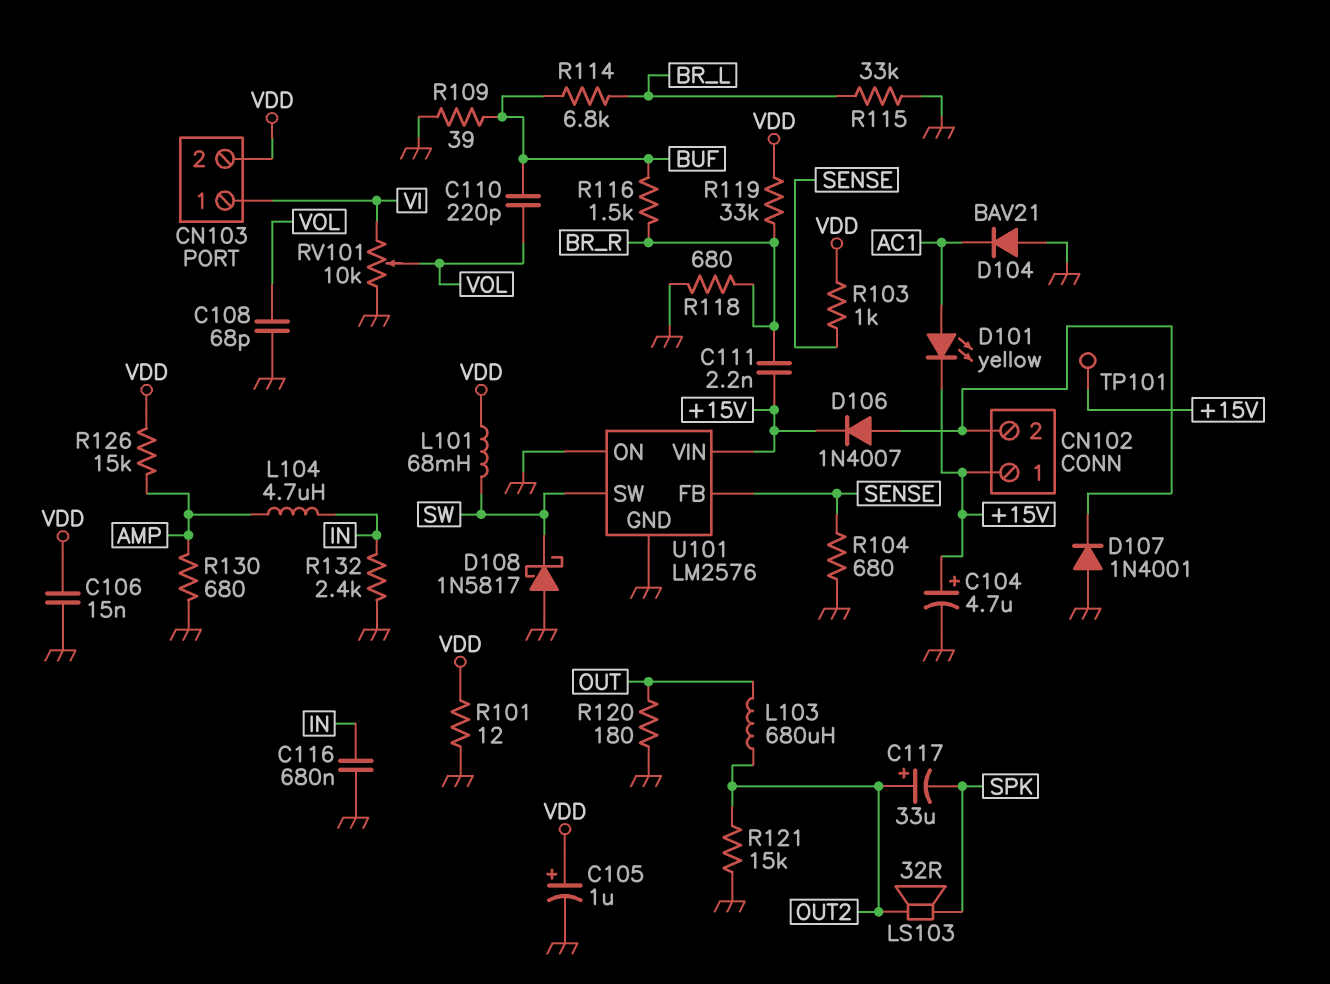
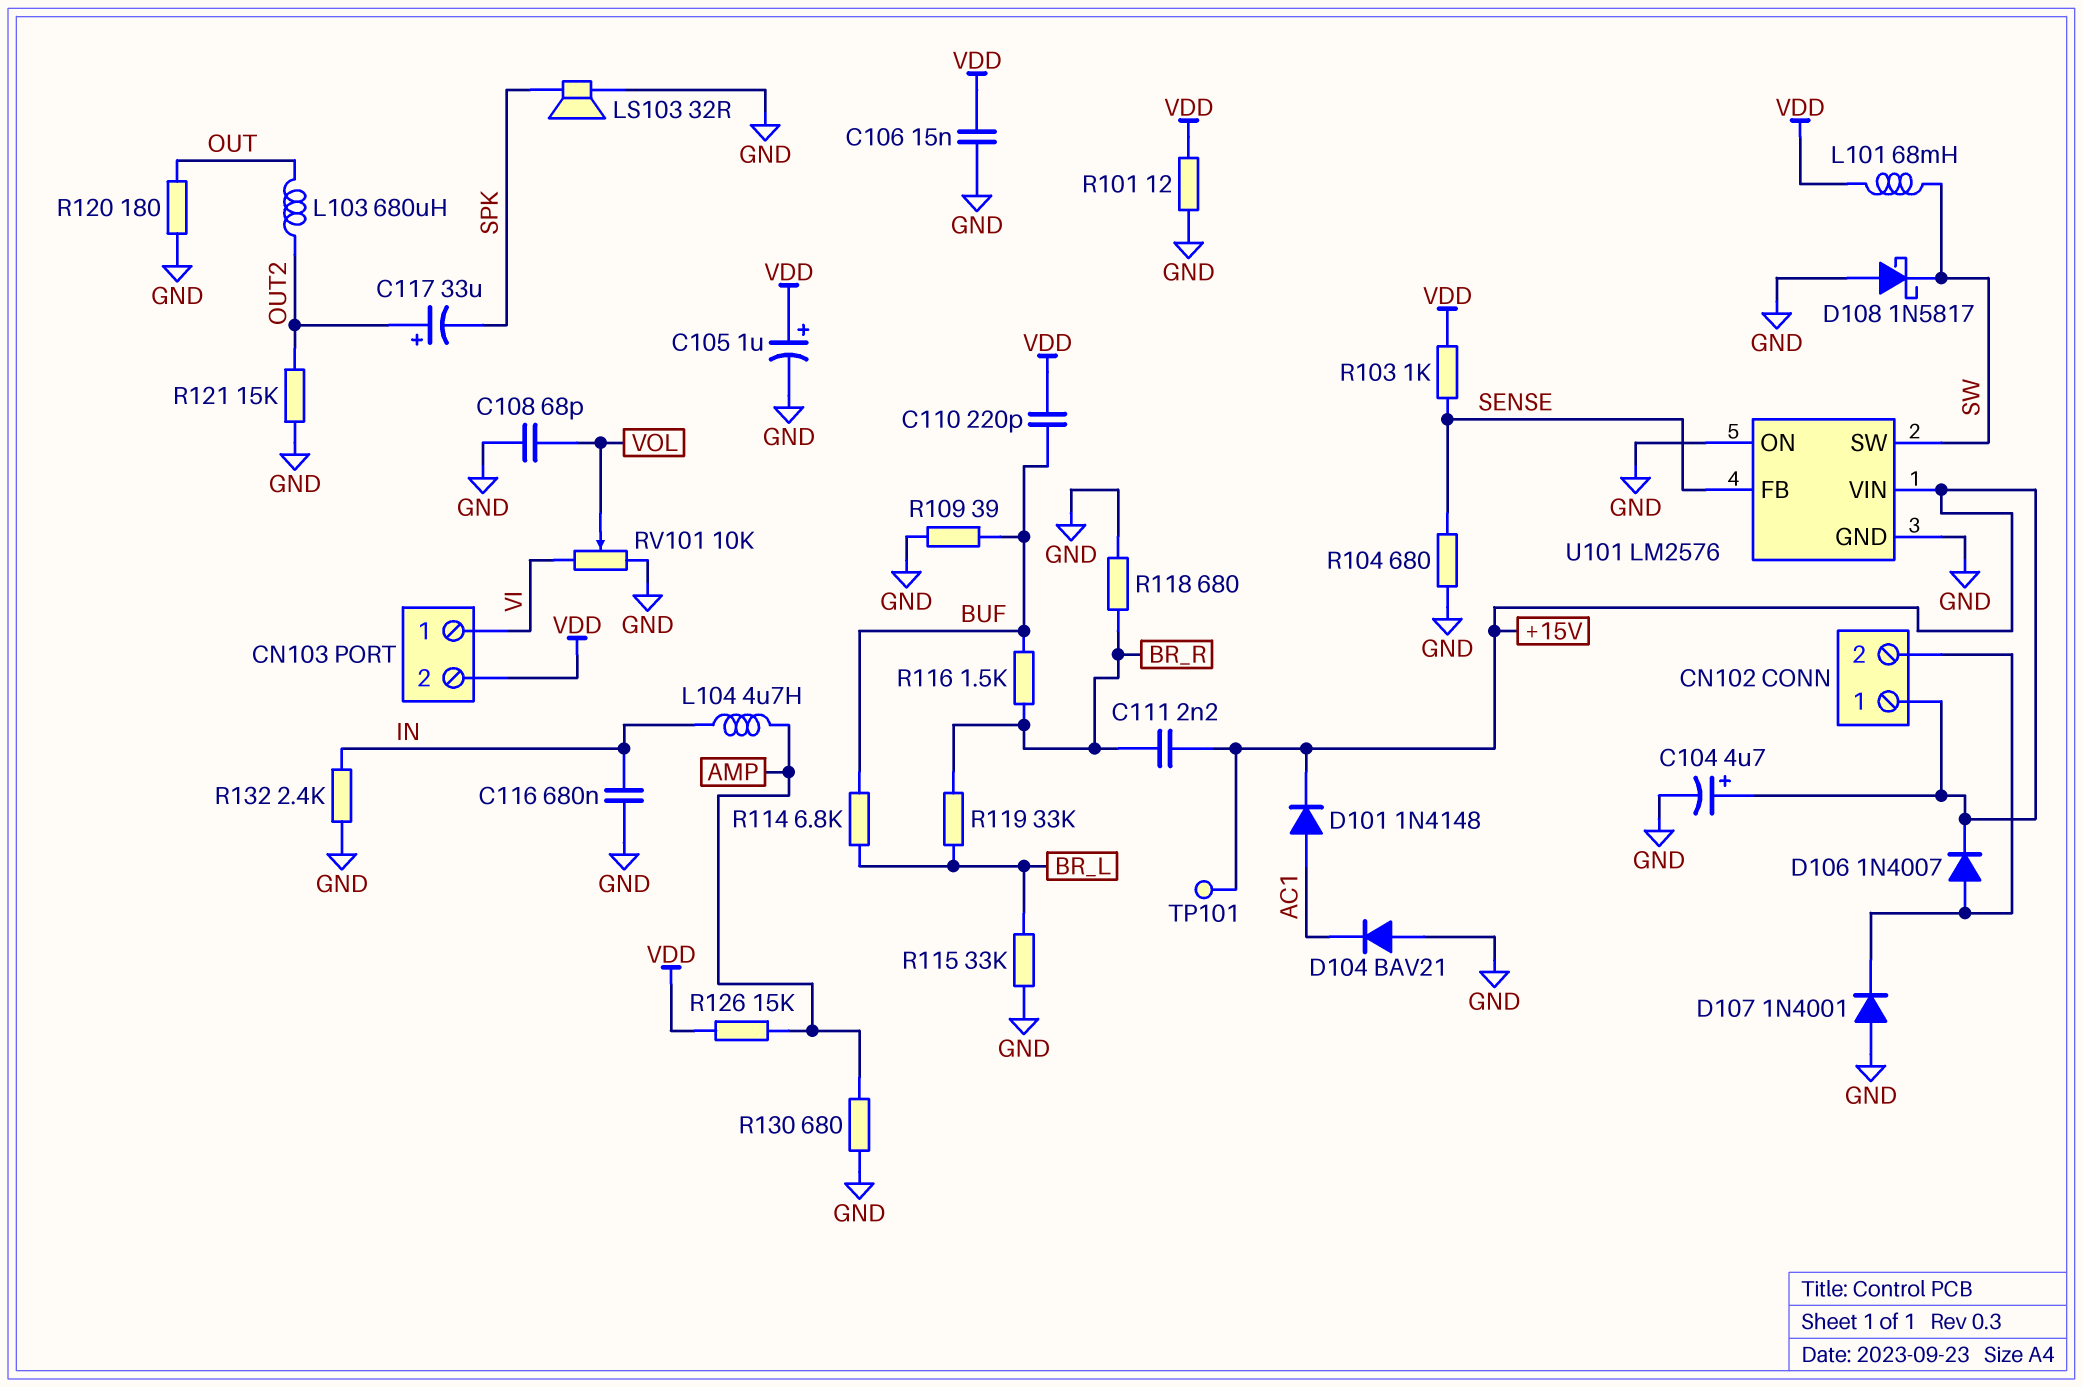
C110: 220pF (BUF, VOL) -> 220pF (BUF, VDD)
D101: LED yellow (A AC1, K +15V) -> diode 1N4148 (A AC1, K +15V)
LS103: speaker 32R (OUT2, SPK) -> speaker 32R (GND, SPK)
R119: 33k (BR_R, VDD) -> 33k (BR_L, BR_R)

